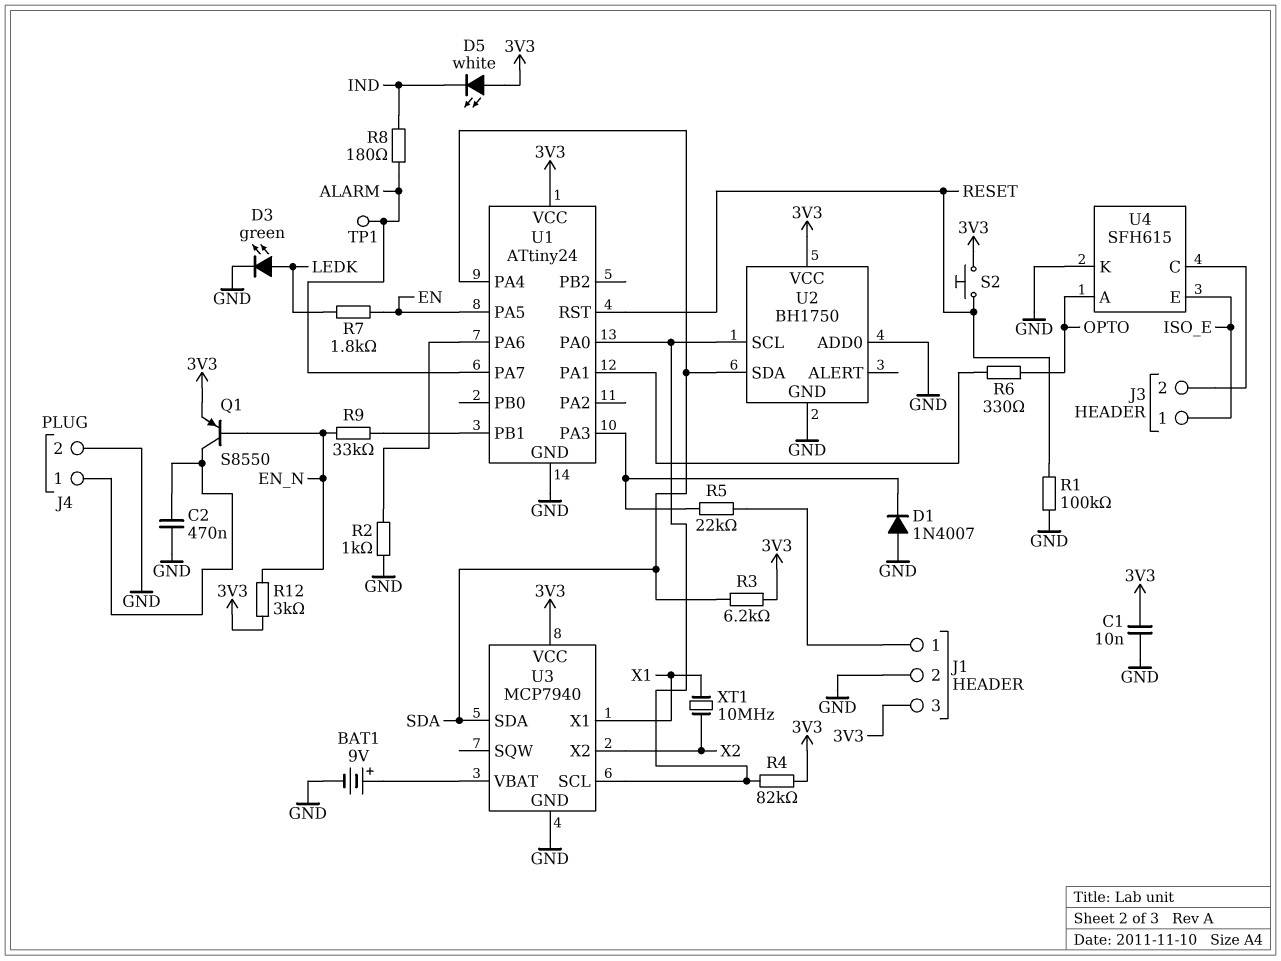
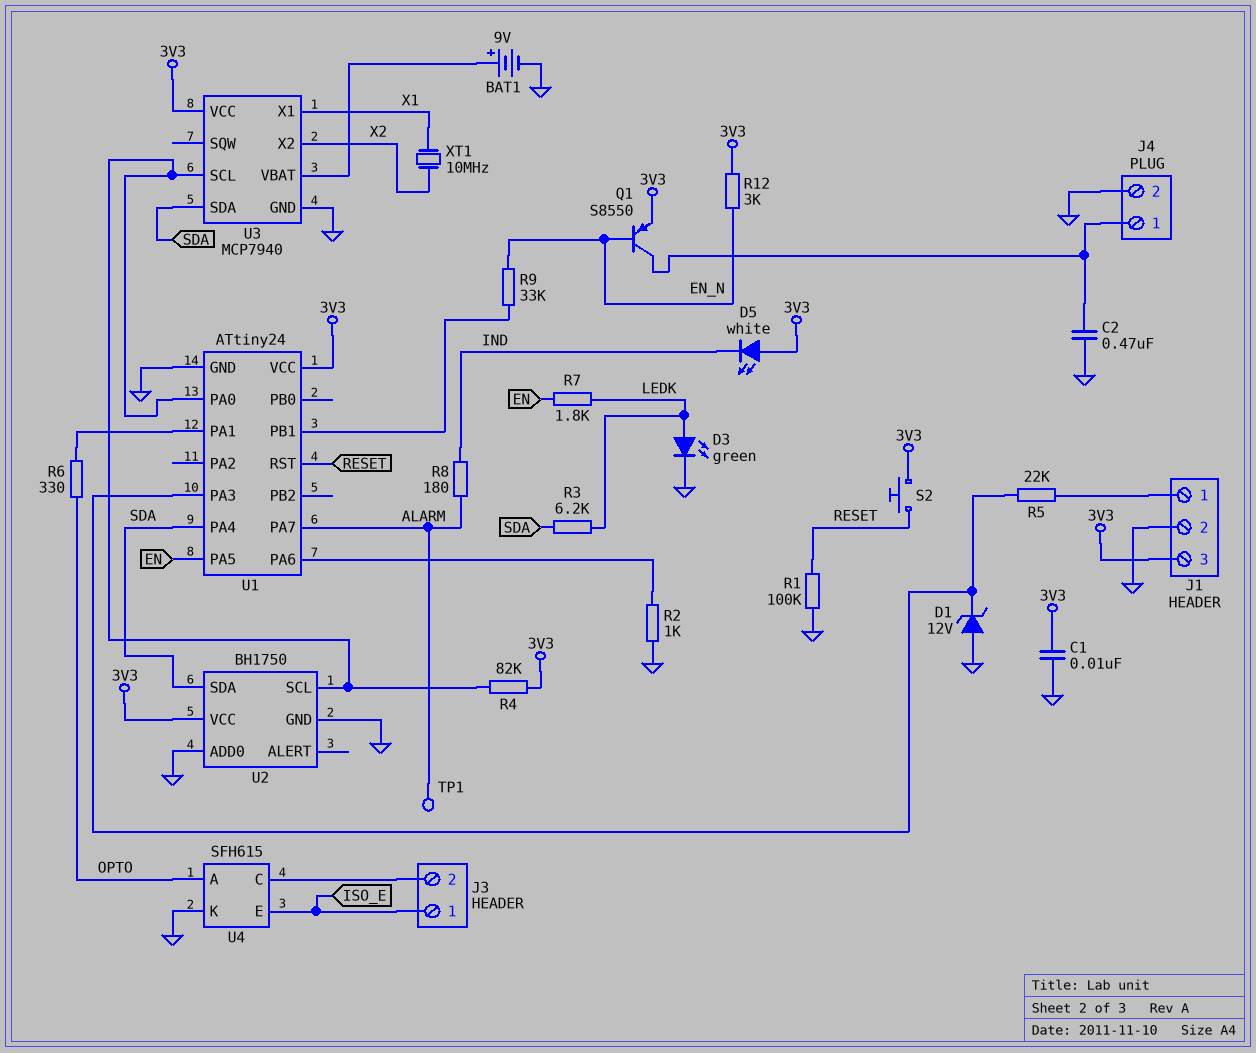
D1: diode 1N4007 (A GND, K U1/PA3) -> zener 12V (A GND, K U1/PA3)
R3: 6.2k (3V3, SDA) -> 6.2k (LEDK, SDA)

